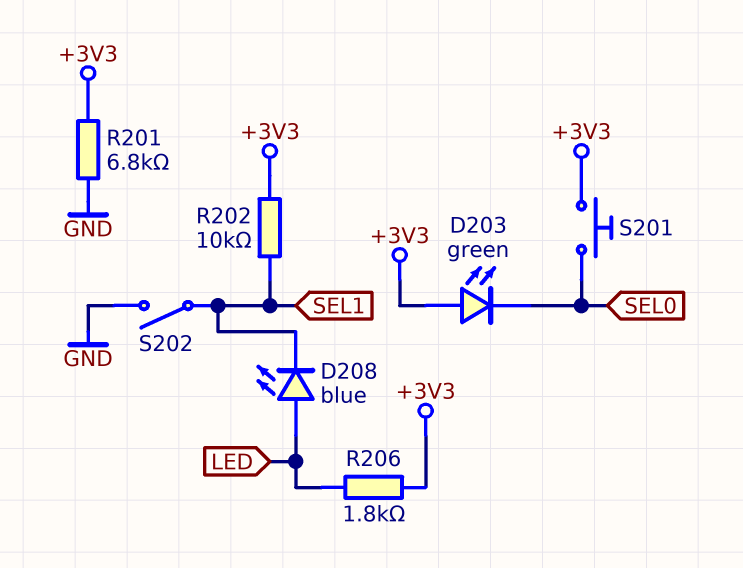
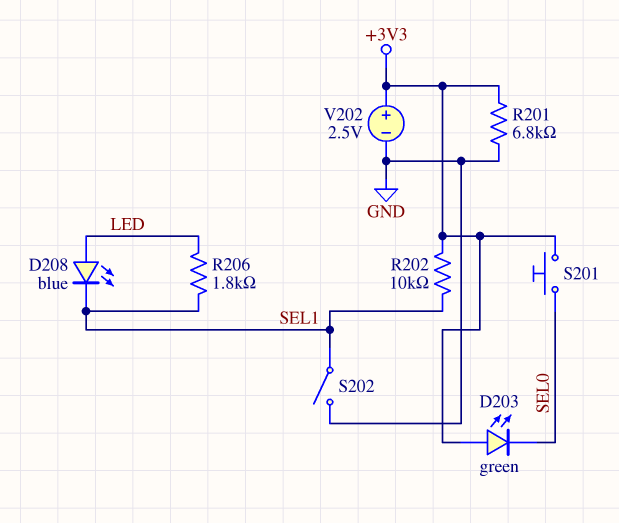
R206: 1.8k (+3V3, LED) -> 1.8k (LED, SEL1)
V202: none -> 2.5V (plus +3V3, minus GND)

